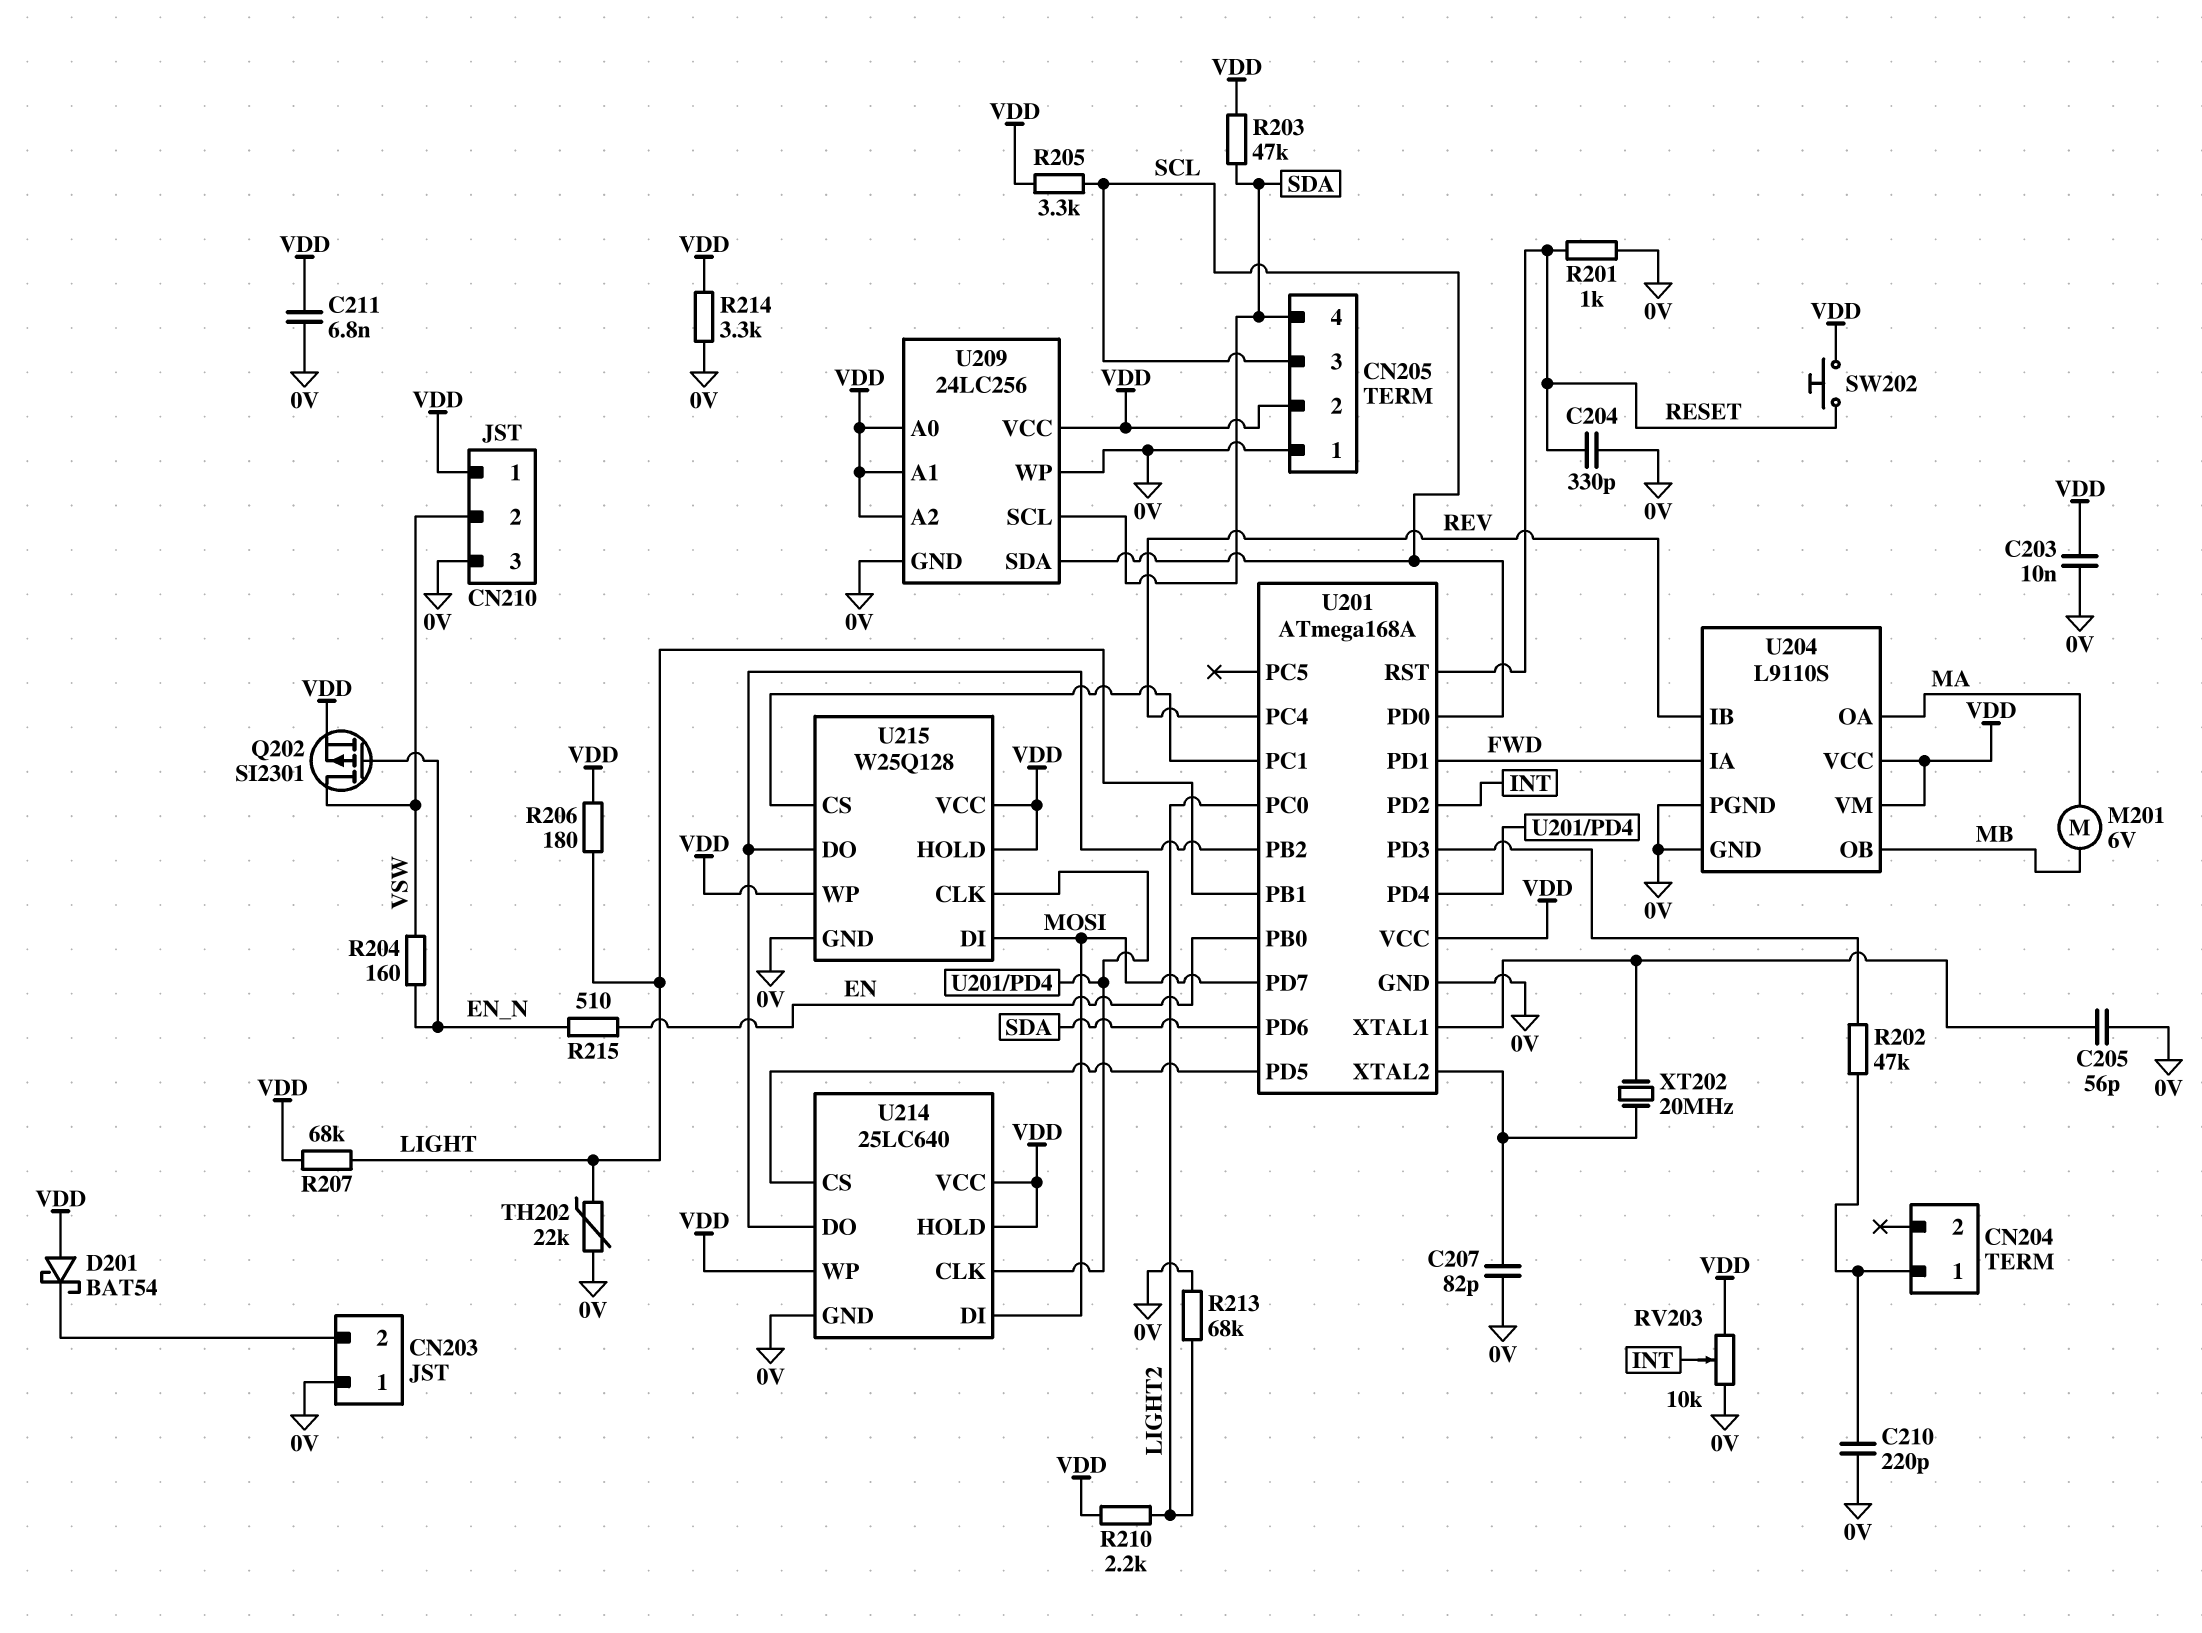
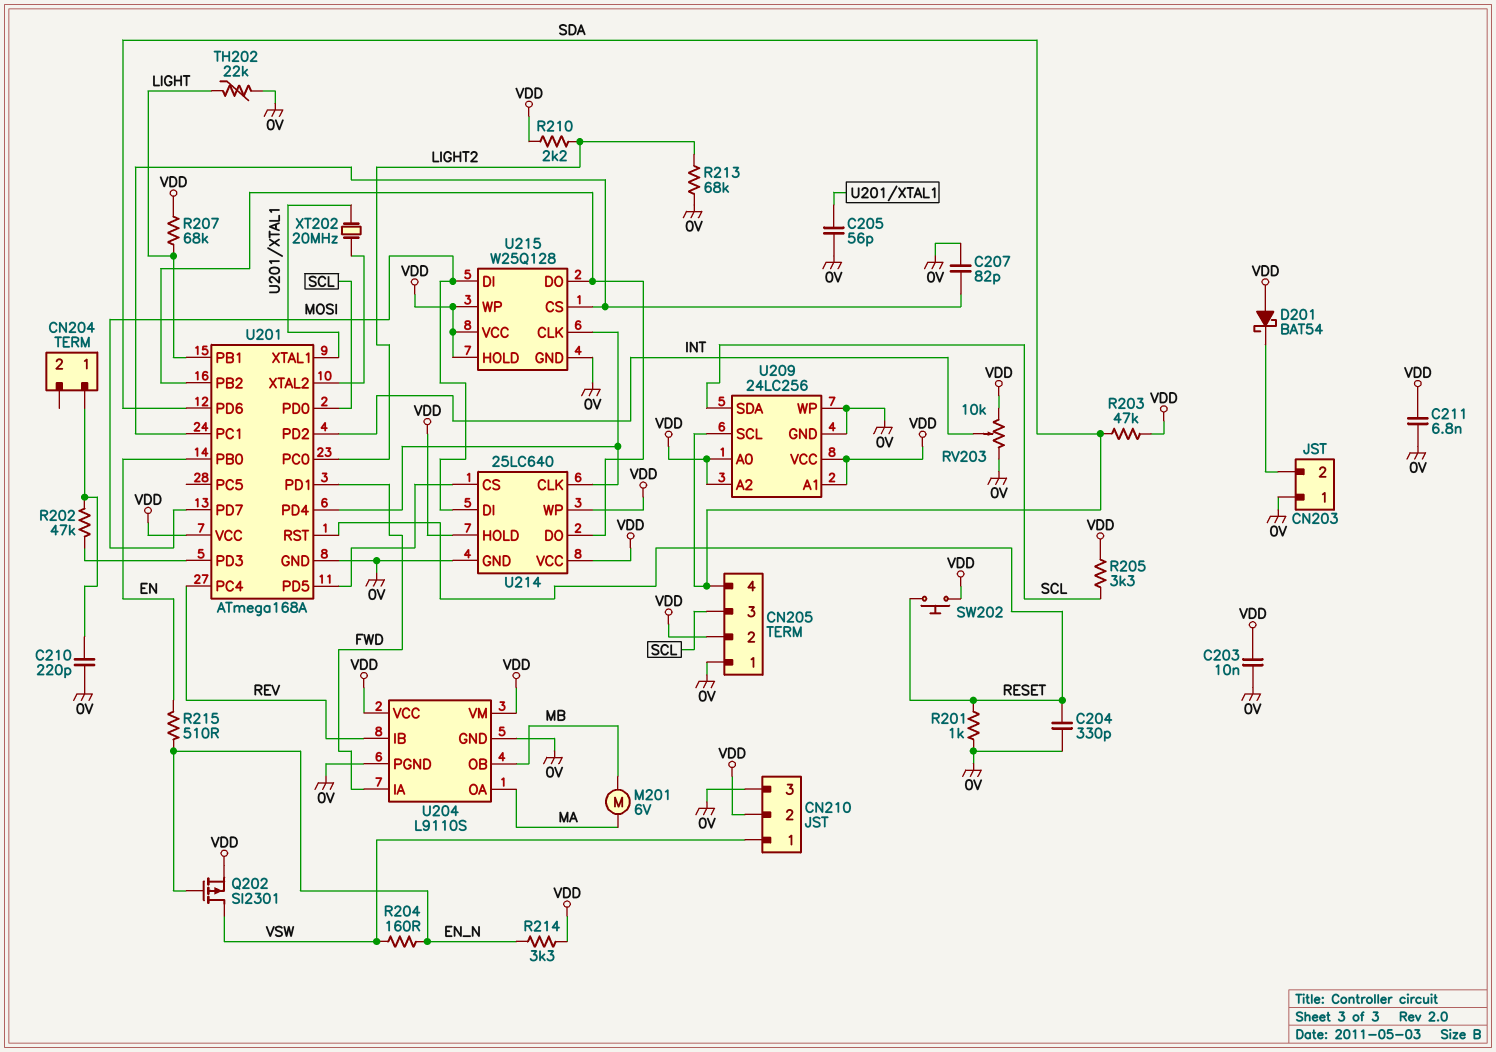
C207: 82pF (0V, U201/XTAL2) -> 82pF (0V, U201/PC1)
CN210 pin 1: VDD -> VSW
CN210 pin 2: VSW -> VDD
R206: 180 (LIGHT, VDD) -> none
R214: 3.3k (0V, VDD) -> 3.3k (EN_N, VDD)

